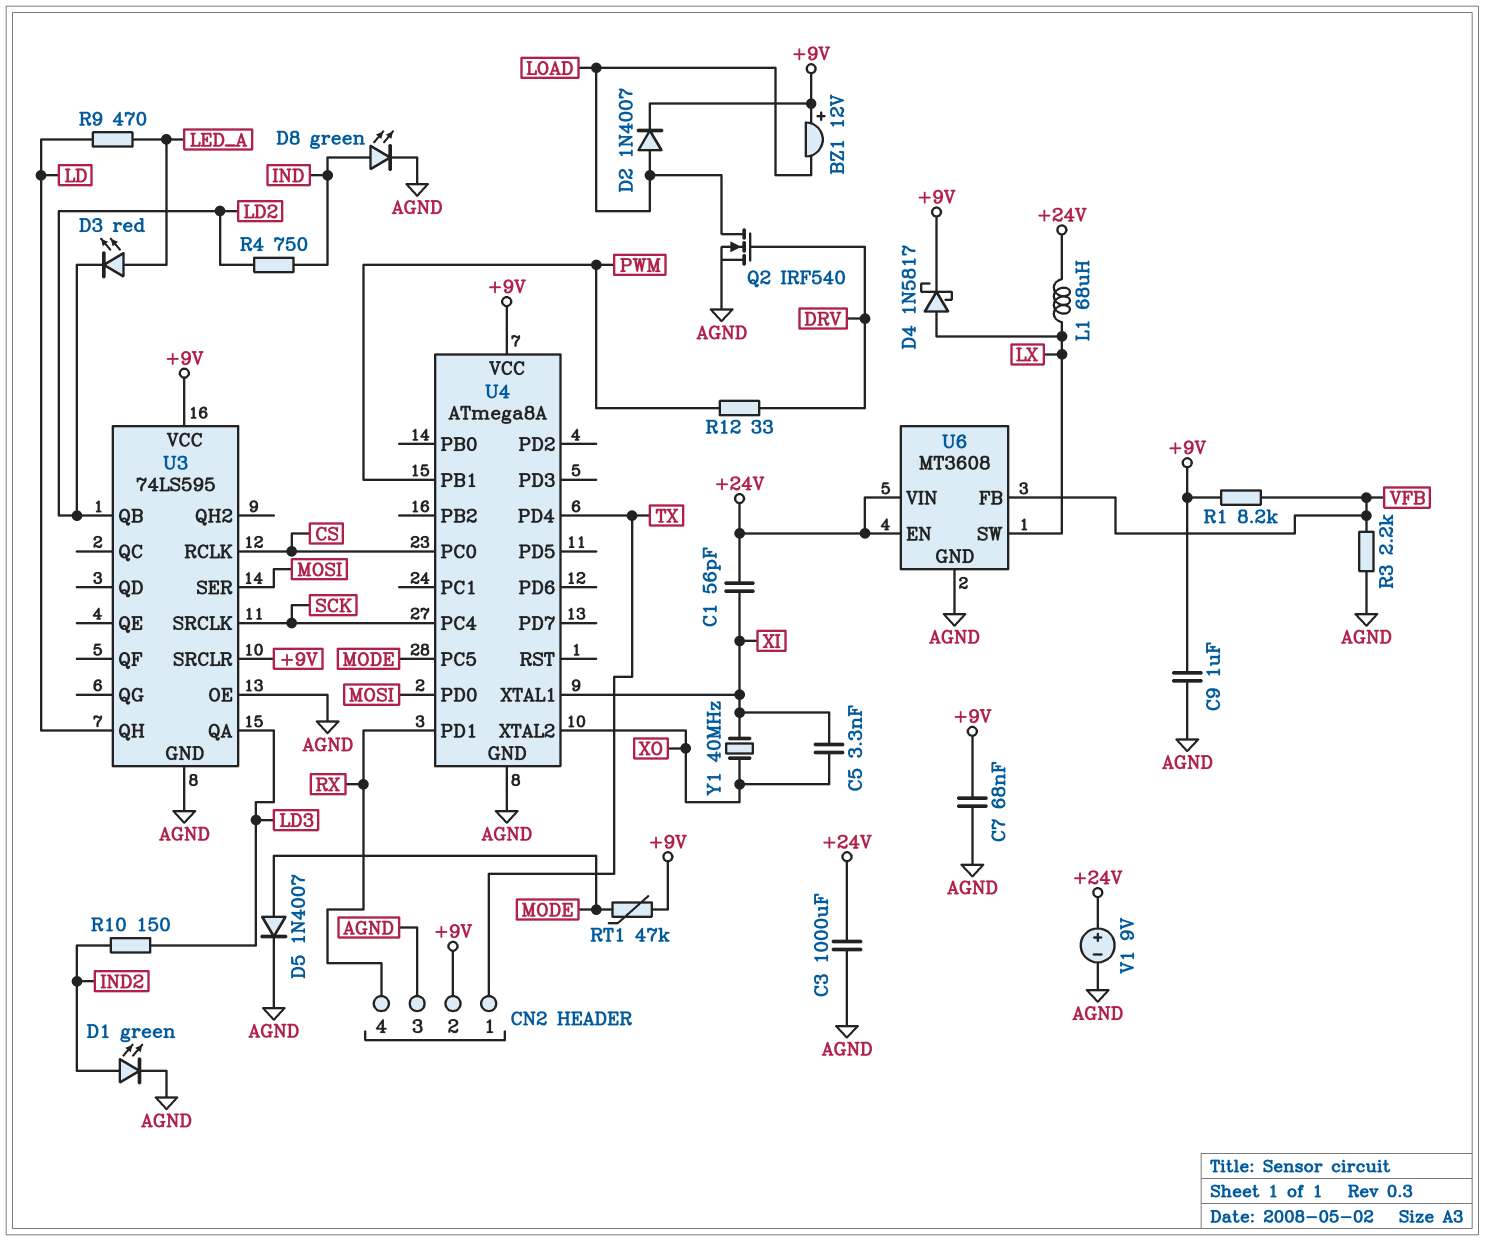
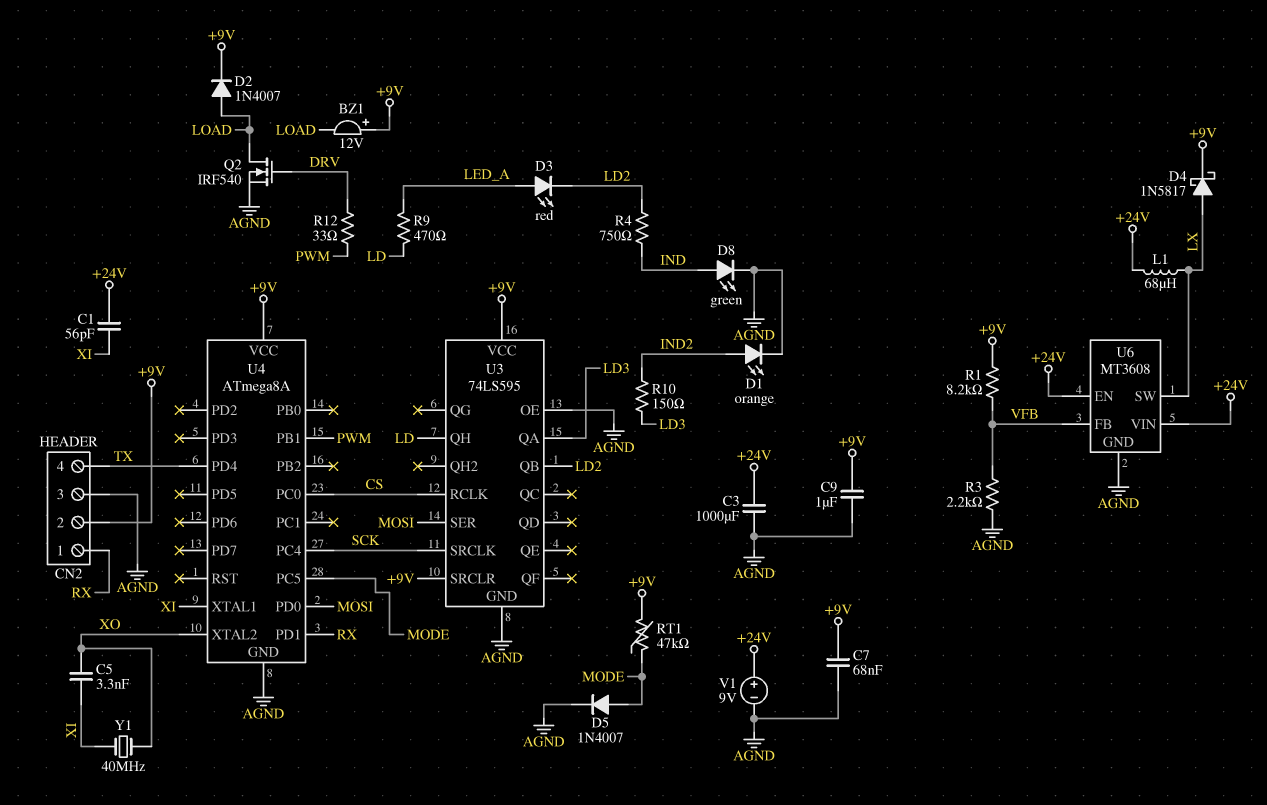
CN2 pin 1: TX -> RX
CN2 pin 4: RX -> TX
D1: LED green (A IND2, K AGND) -> LED orange (A IND2, K AGND)

